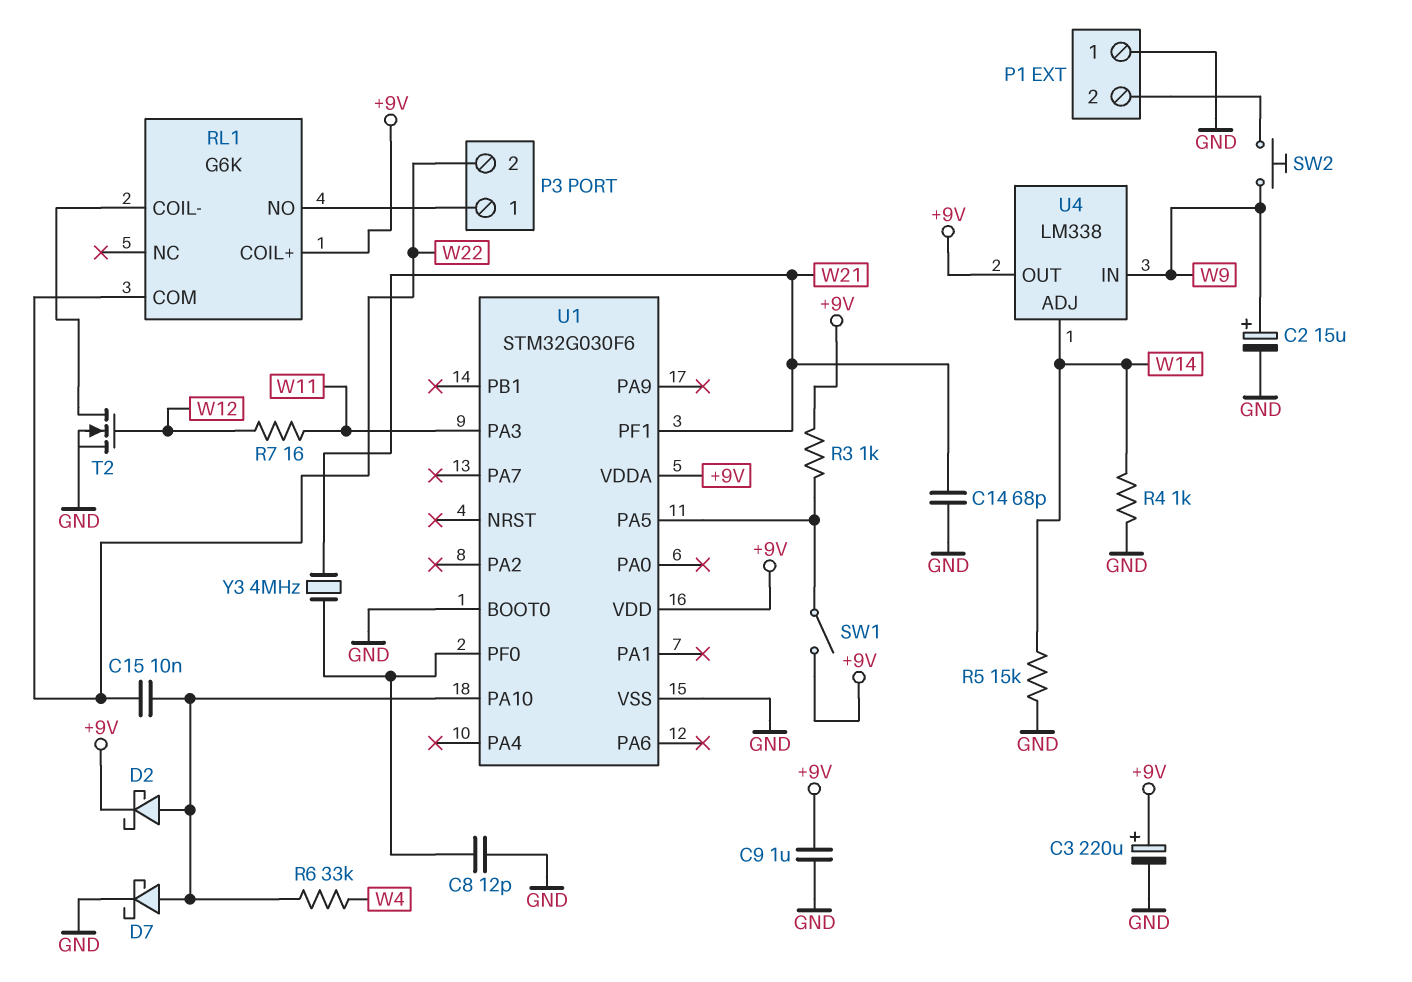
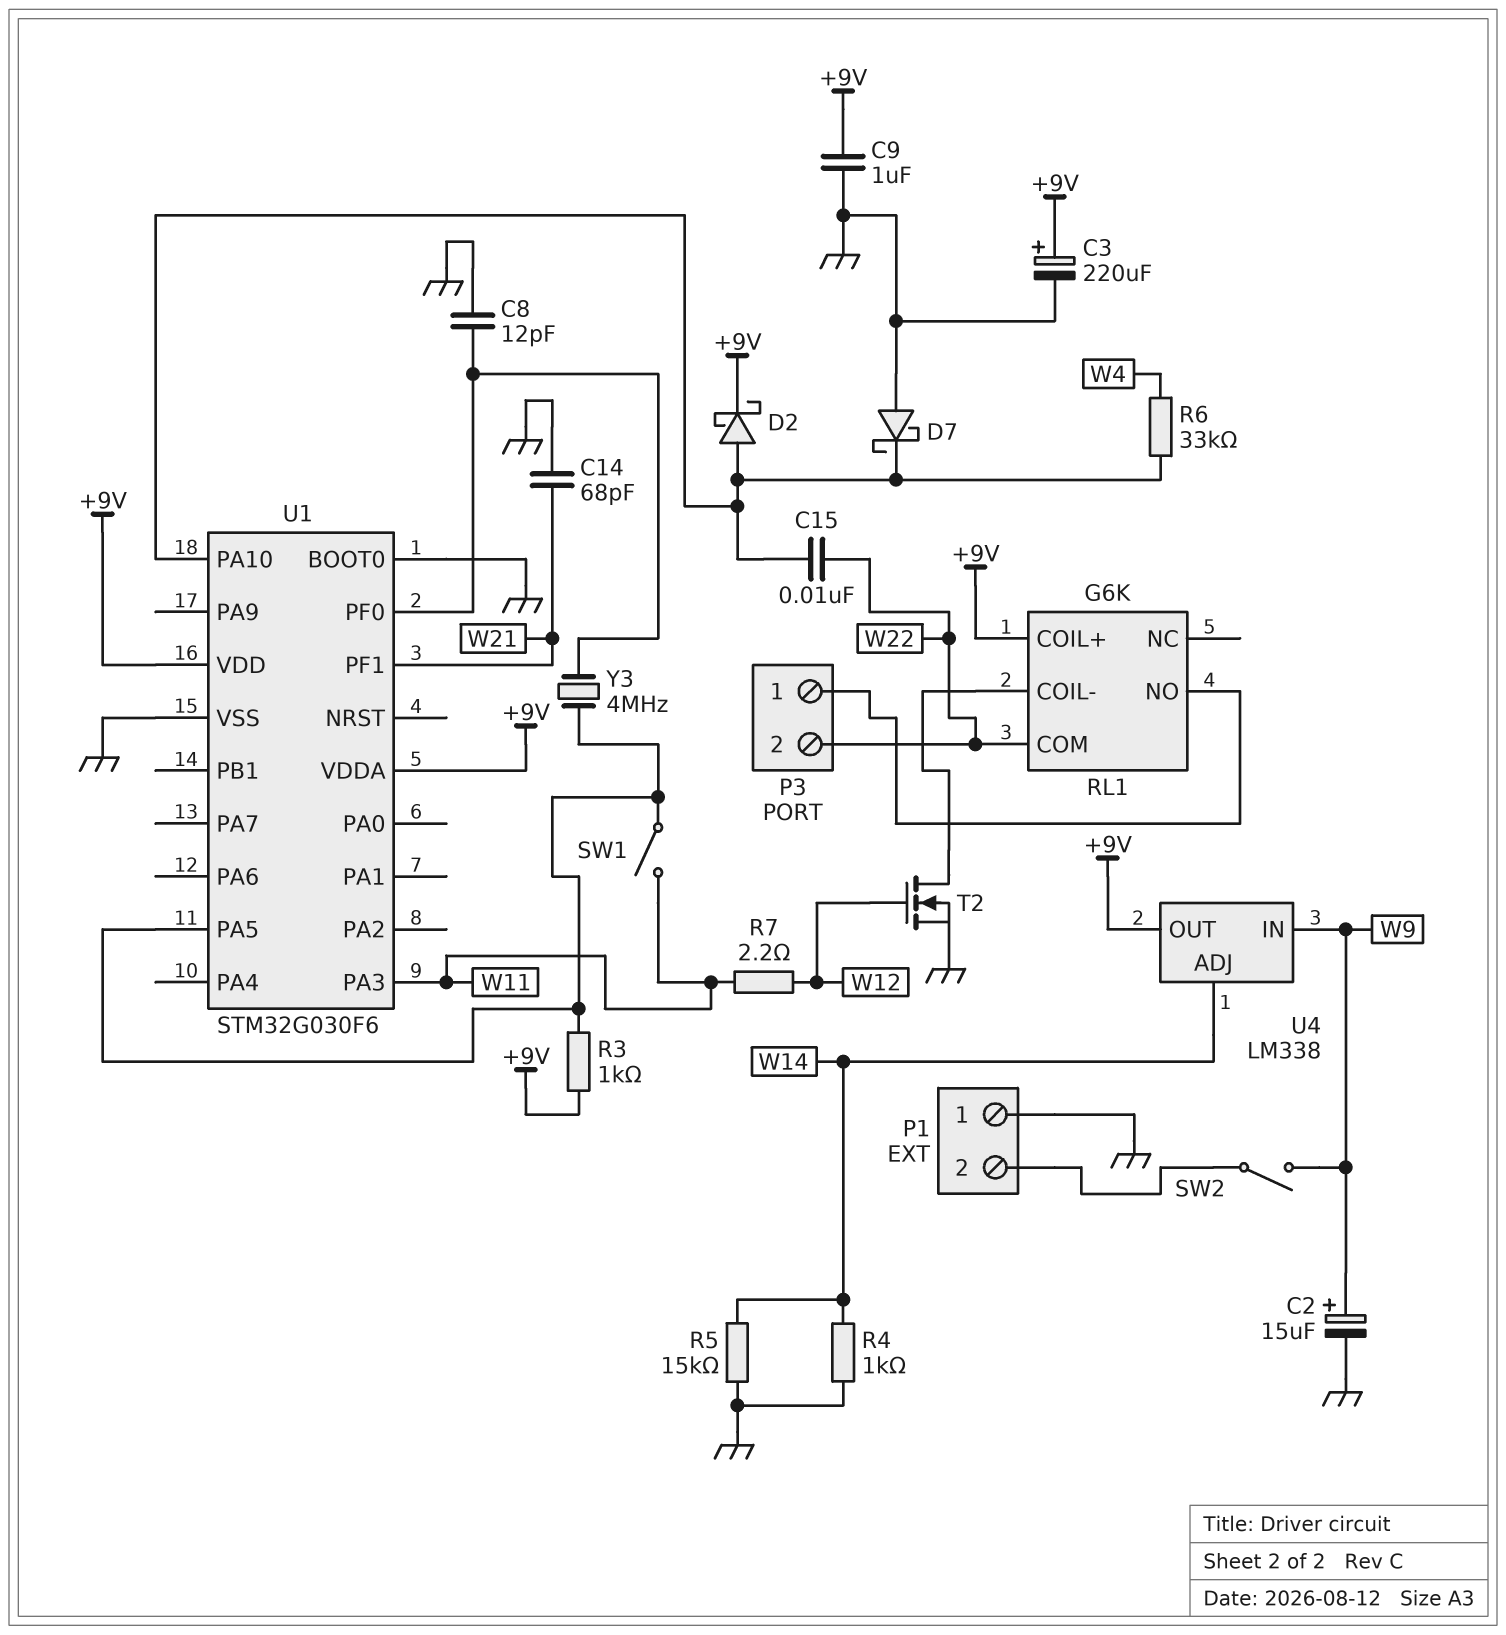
D7: schottky (A U1/PA10, K GND) -> schottky (A GND, K U1/PA10)
R7: 16 (W11, W12) -> 2.2 (W11, W12)
SW1: switch (+9V, U1/PA5) -> switch (U1/PA5, W11)
SW2: button (P1/2, W9) -> switch (P1/2, W9)
Y3: 4MHz (U1/PF0, W21) -> 4MHz (U1/PA5, U1/PF0)

